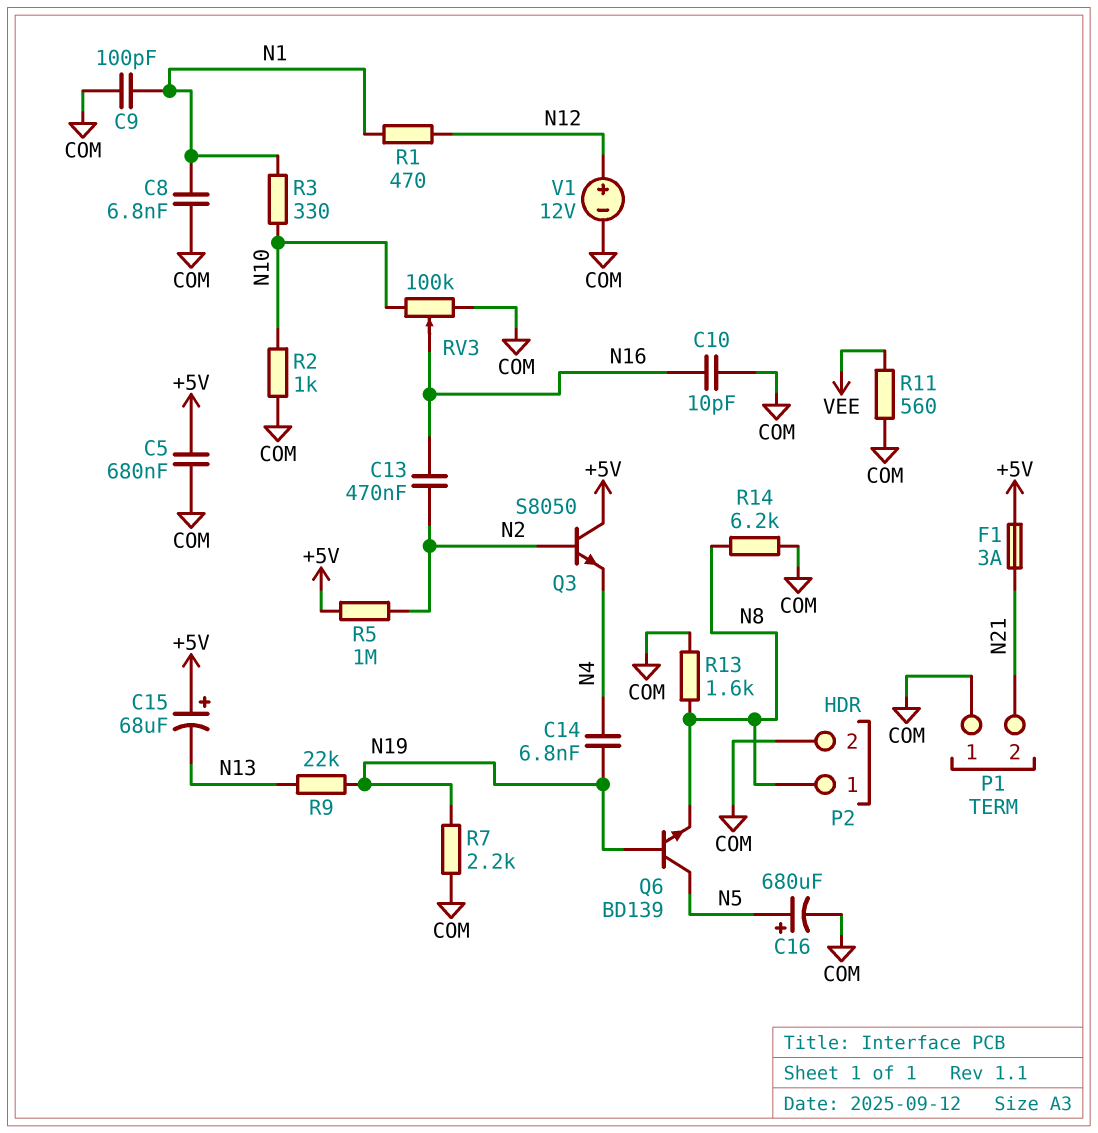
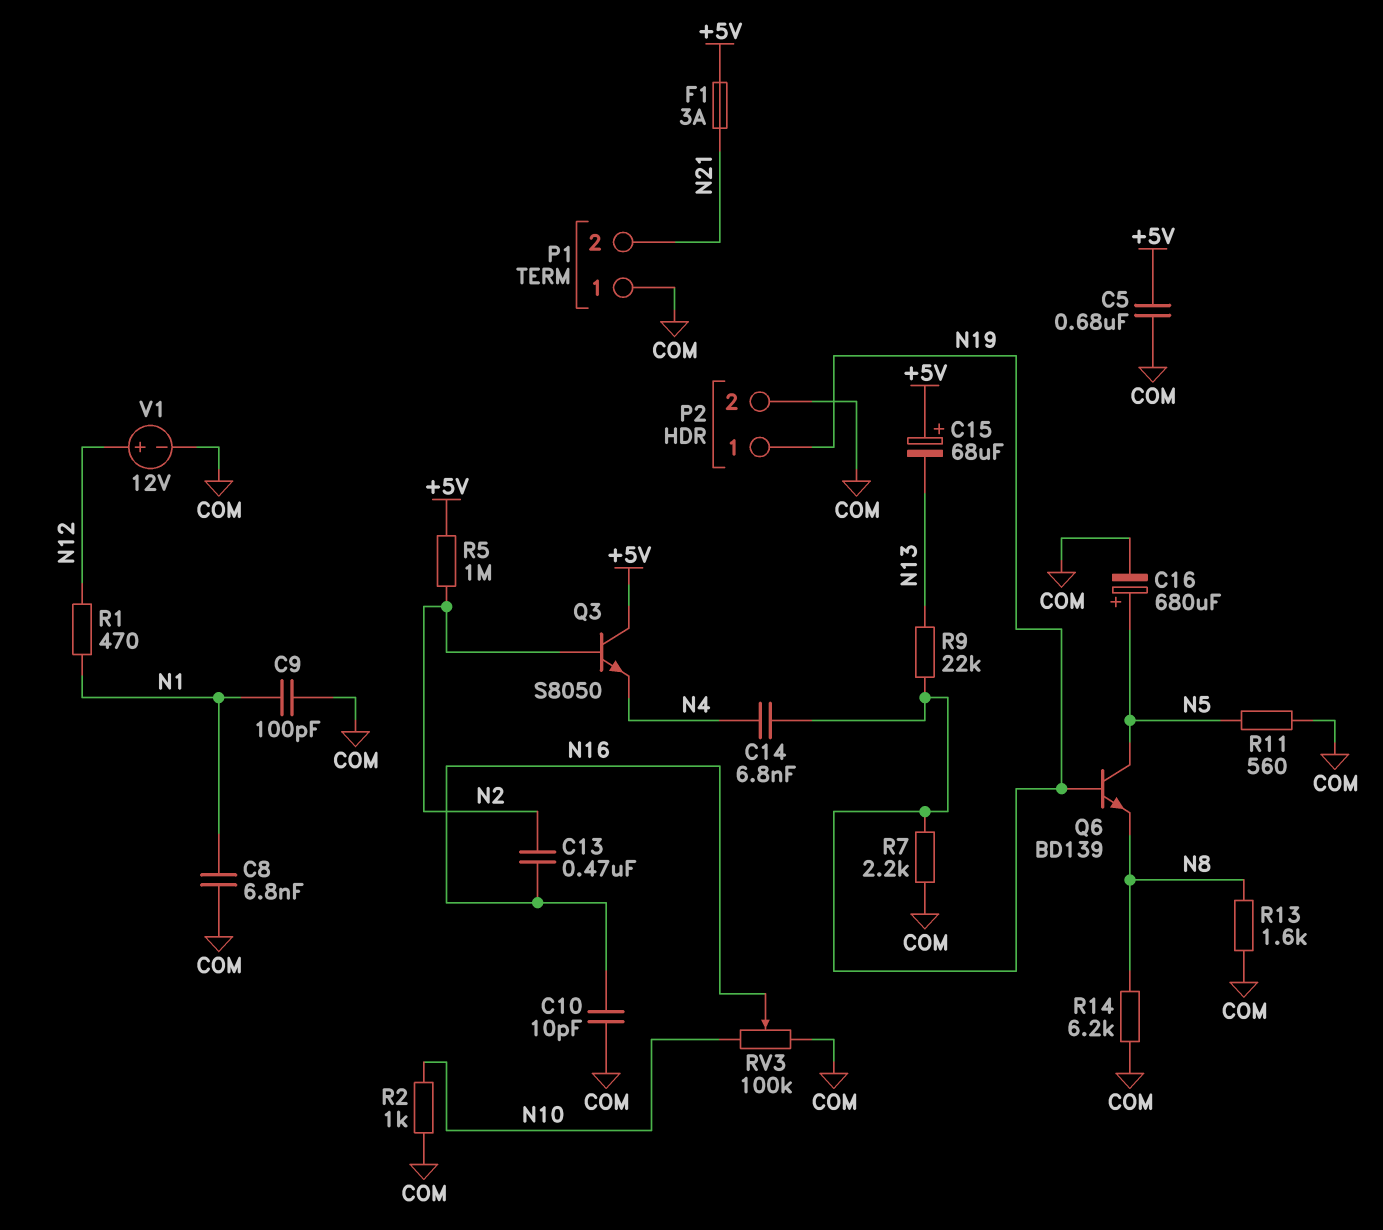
P2 pin 1: N8 -> N19
R3: 330 (N1, N10) -> none
R11: 560 (COM, VEE) -> 560 (COM, N5)

